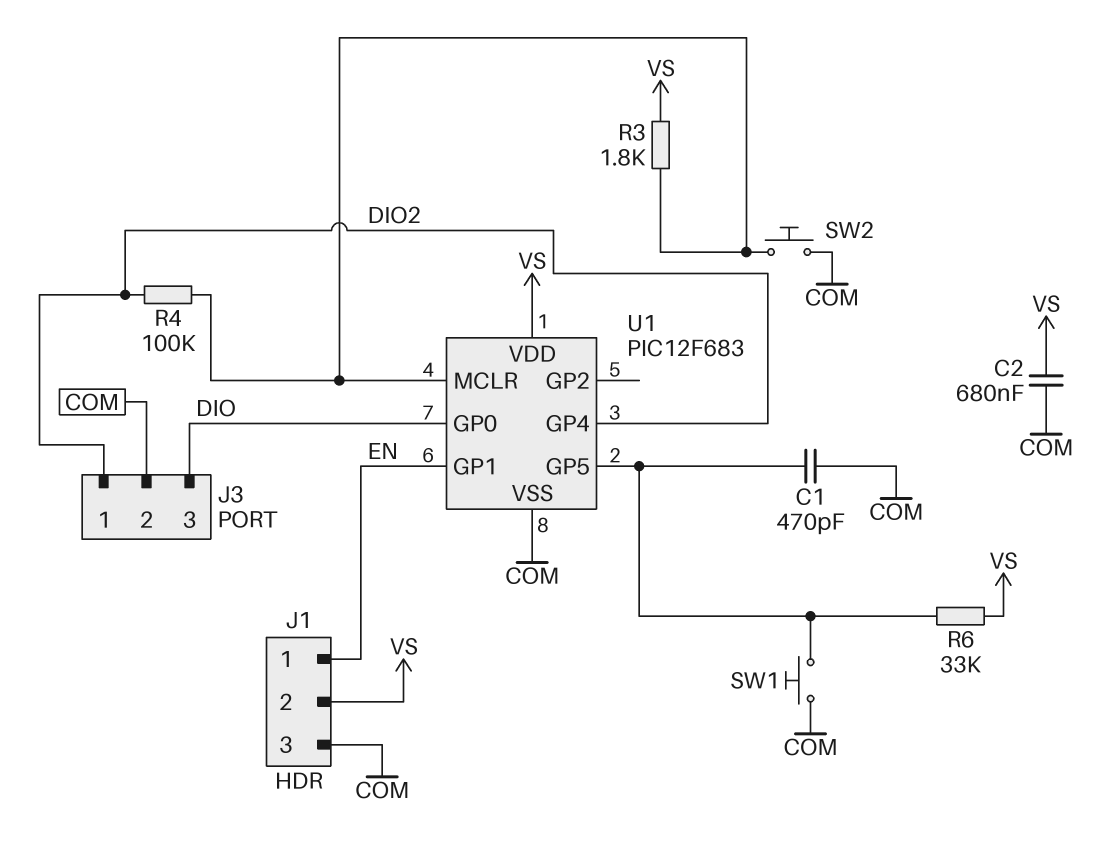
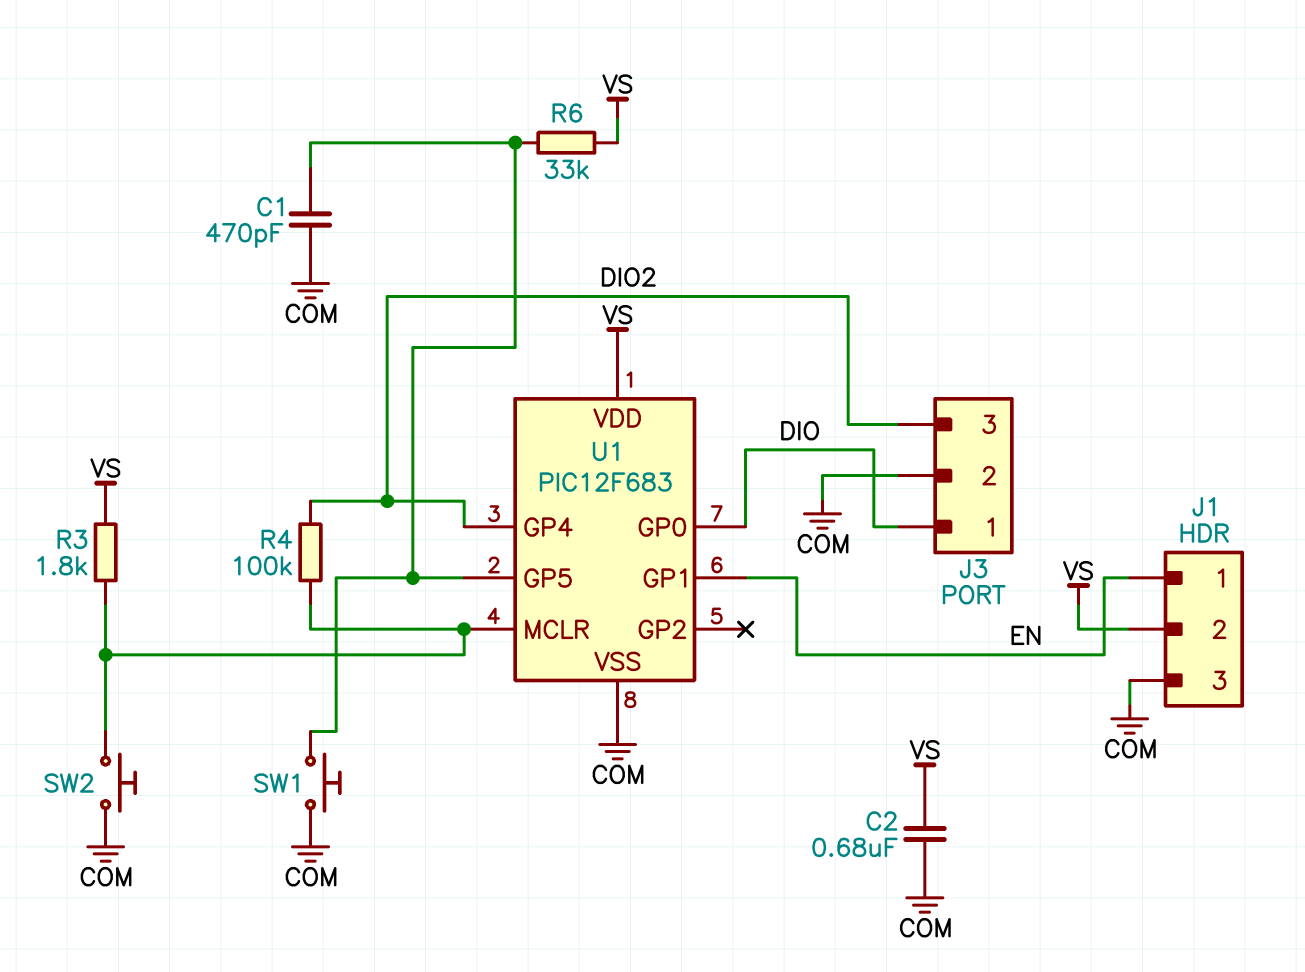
J3 pin 1: DIO2 -> DIO
J3 pin 3: DIO -> DIO2

